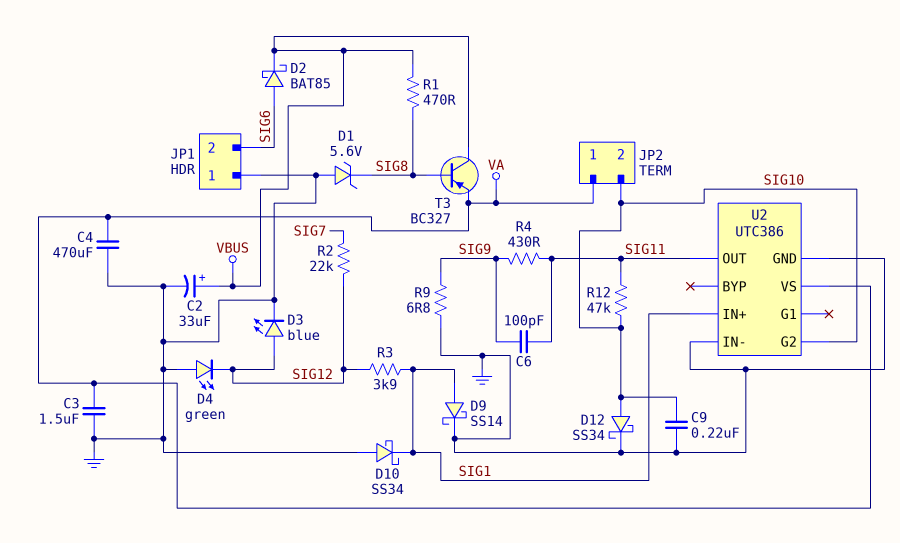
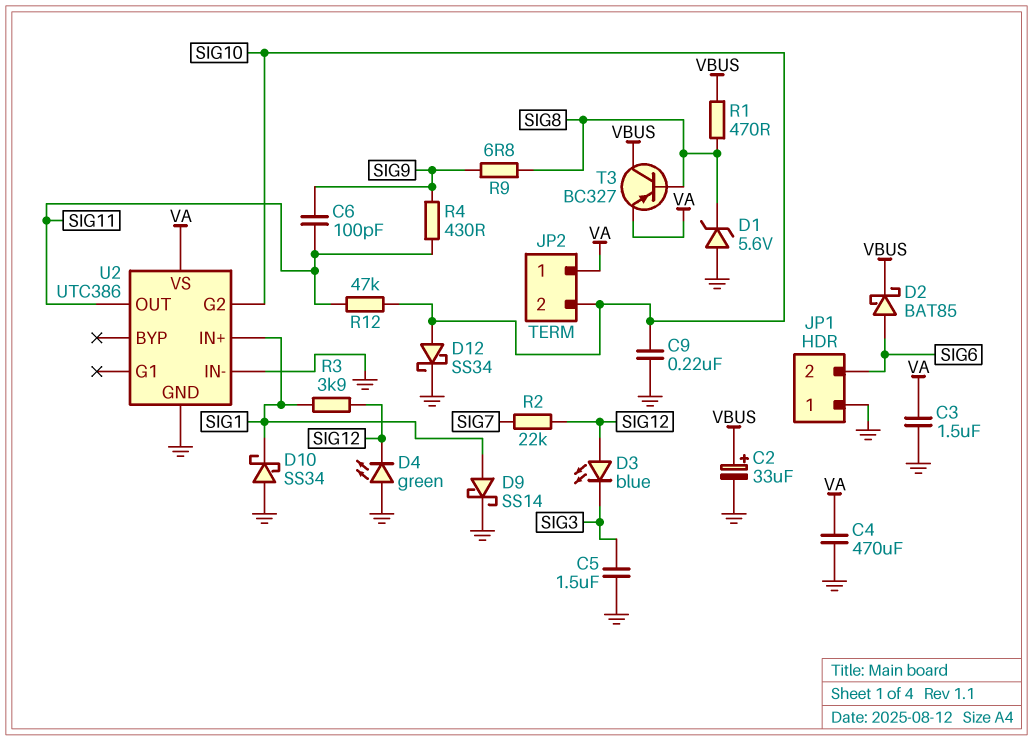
C5: none -> 1.5uF (GND, SIG3)
D3: LED blue (A SIG12, K GND) -> LED blue (A SIG12, K SIG3)
R9: 6.8 (GND, SIG9) -> 6.8 (SIG8, SIG9)

